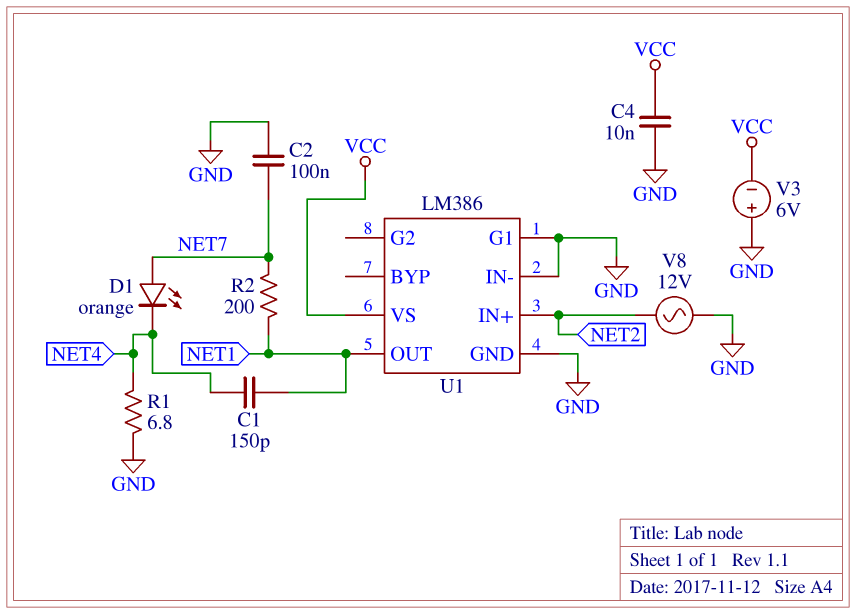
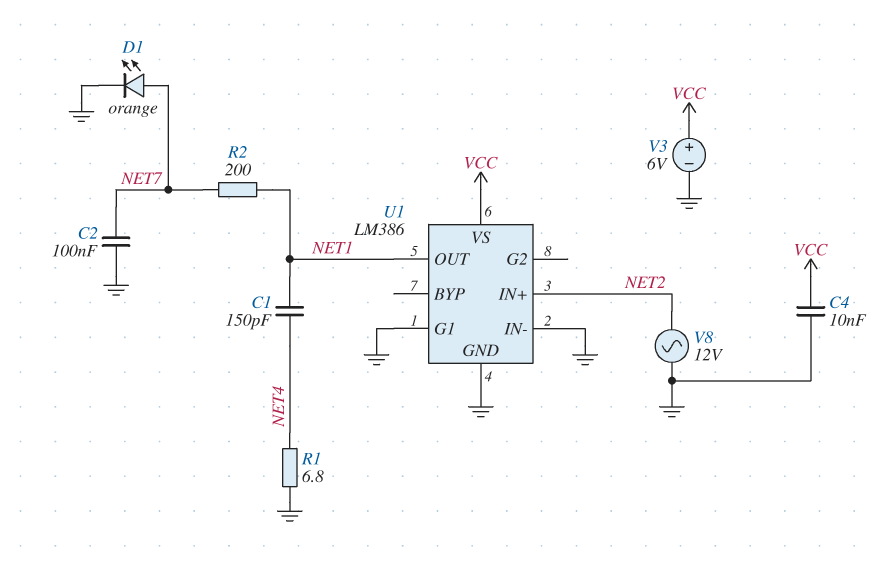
D1: LED orange (A NET7, K NET4) -> LED orange (A NET7, K GND)
V3: 6V (plus GND, minus VCC) -> 6V (plus VCC, minus GND)

